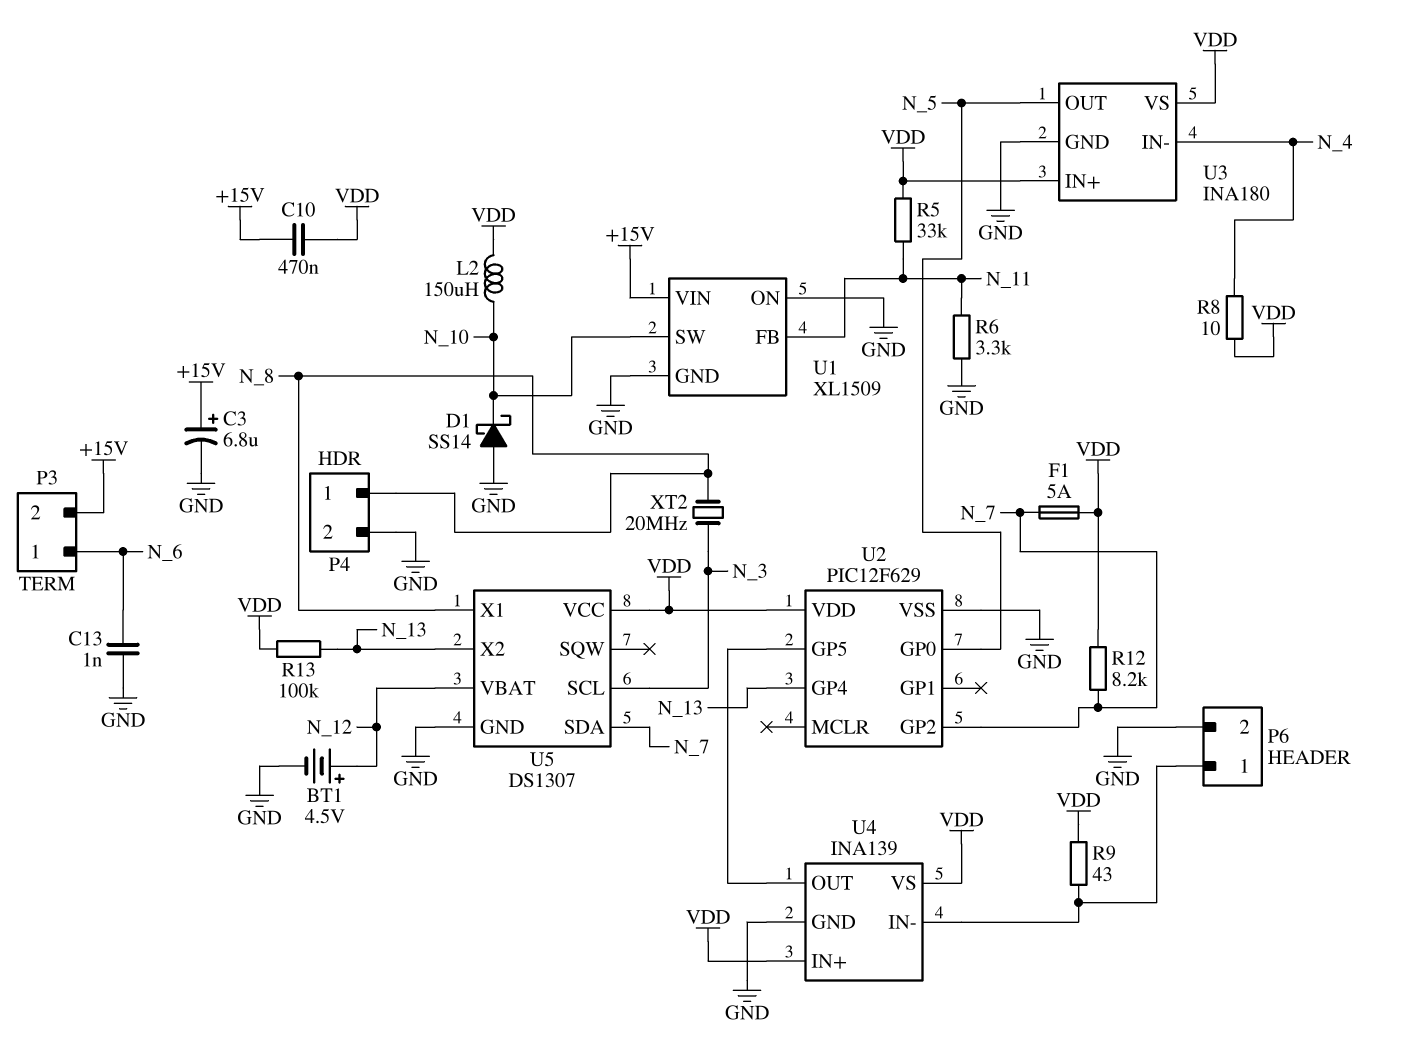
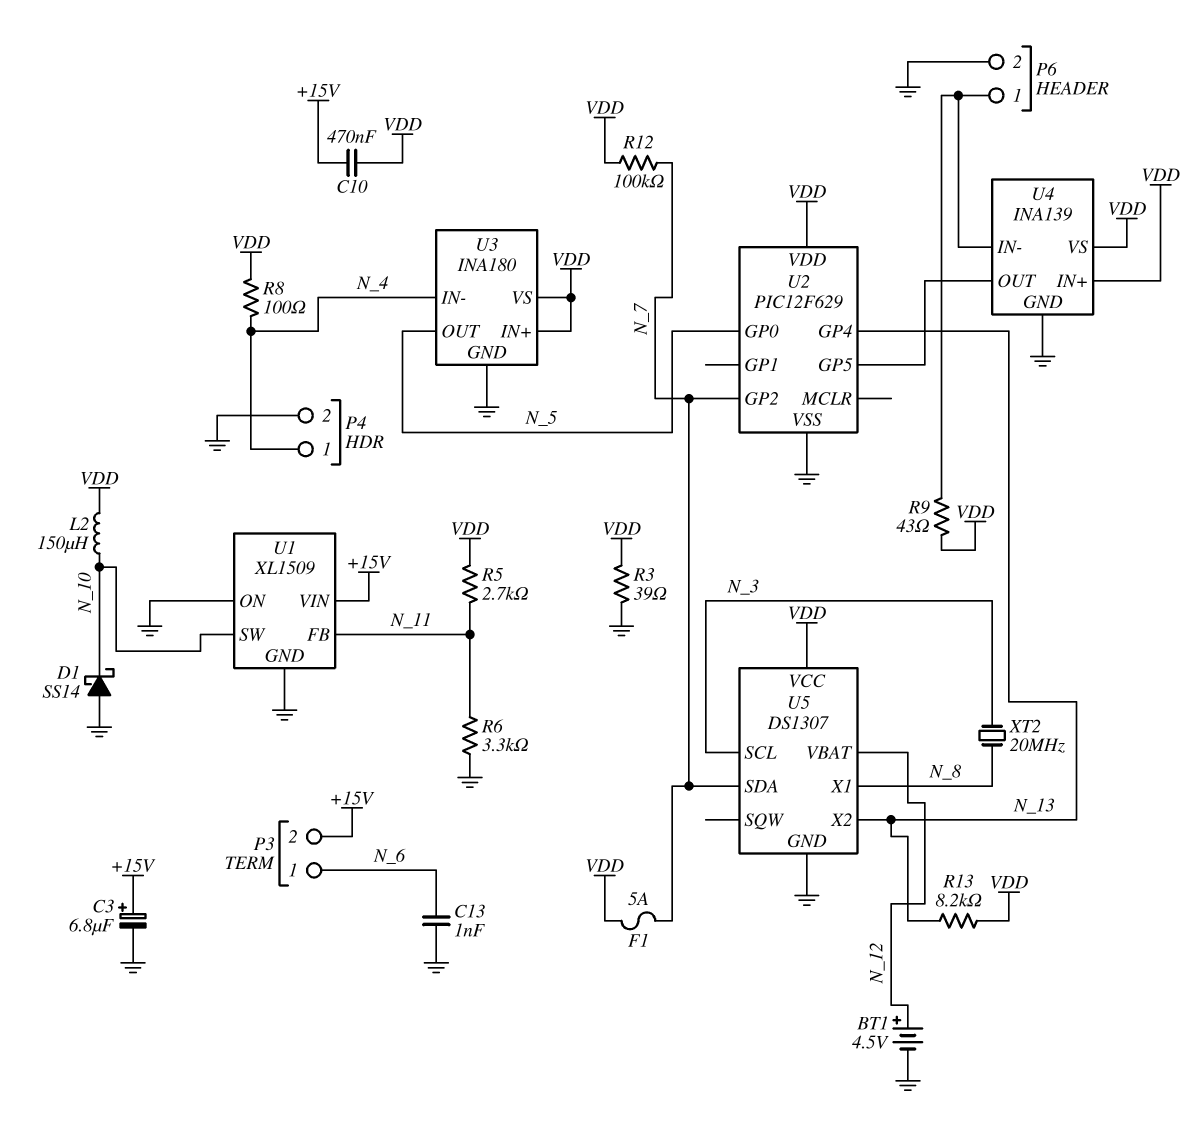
P4 pin 1: N_8 -> N_4
R3: none -> 39 (GND, VDD)
R5: 33k (N_11, VDD) -> 2.7k (N_11, VDD)
R8: 10 (N_4, VDD) -> 100 (N_4, VDD)
R12: 8.2k (N_7, VDD) -> 100k (N_7, VDD)
R13: 100k (N_13, VDD) -> 8.2k (N_13, VDD)

